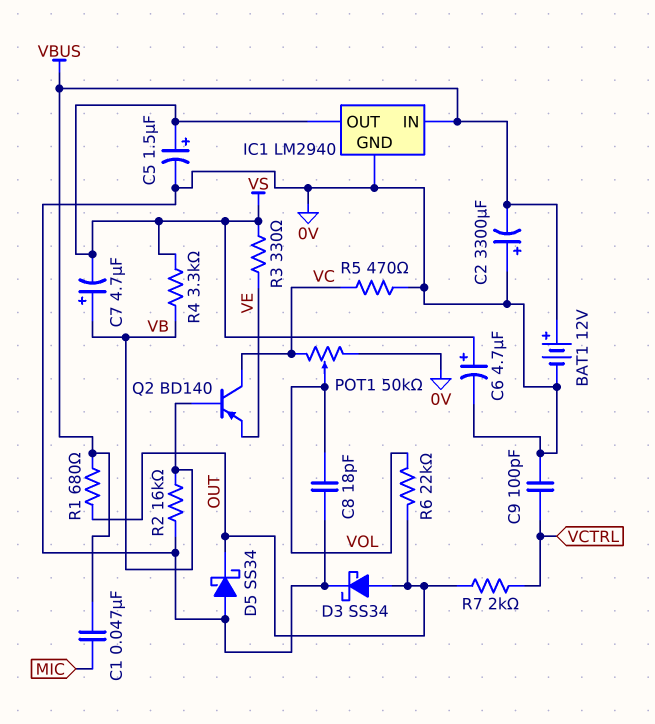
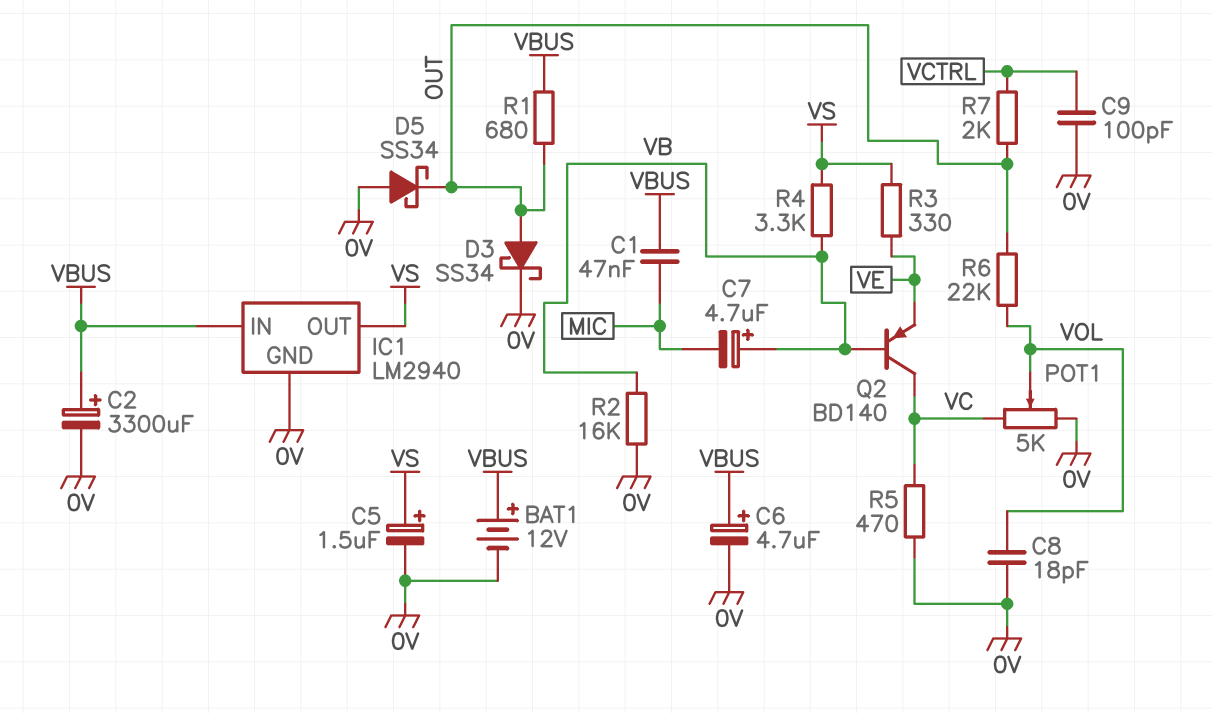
C2: 3300uF (plus 0V, minus VBUS) -> 3300uF (plus VBUS, minus 0V)
C6: 4.7uF (plus VS, minus 0V) -> 4.7uF (plus VBUS, minus 0V)
C7: 4.7uF (plus VB, minus VS) -> 4.7uF (plus VB, minus MIC)
POT1: 50k (0V, VC, wiper VOL) -> 5k (0V, VC, wiper VOL)

